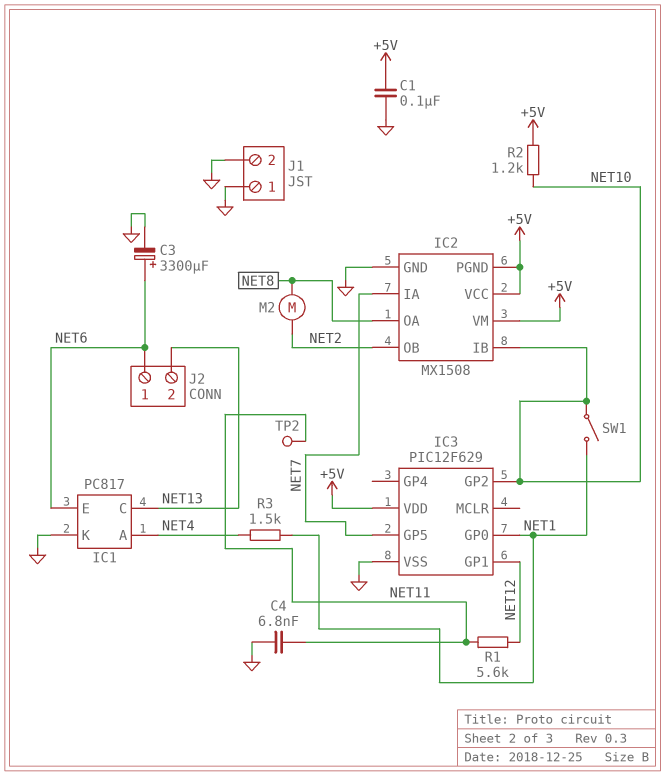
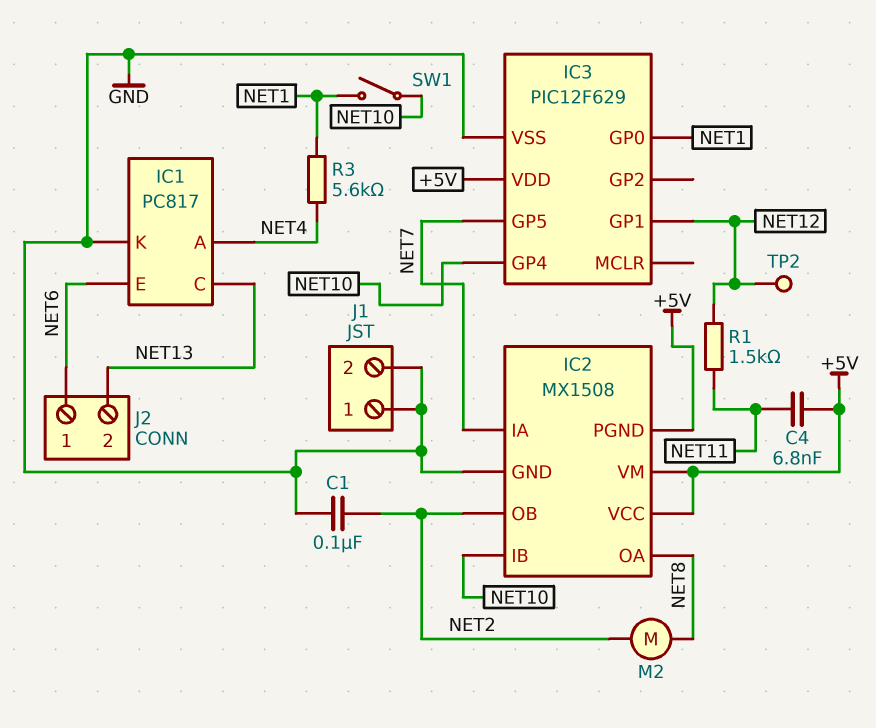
C1: 100nF (+5V, GND) -> 100nF (GND, NET2)
C3: 3300uF (plus NET6, minus GND) -> none
C4: 6.8nF (GND, NET11) -> 6.8nF (+5V, NET11)
IC3 pin GP2: NET10 -> none
IC3 pin GP4: none -> NET10
R1: 5.6k (NET11, NET12) -> 1.5k (NET11, NET12)
R2: 1.2k (+5V, NET10) -> none
R3: 1.5k (NET1, NET4) -> 5.6k (NET1, NET4)
TP2: test point (NET11) -> test point (NET12)

